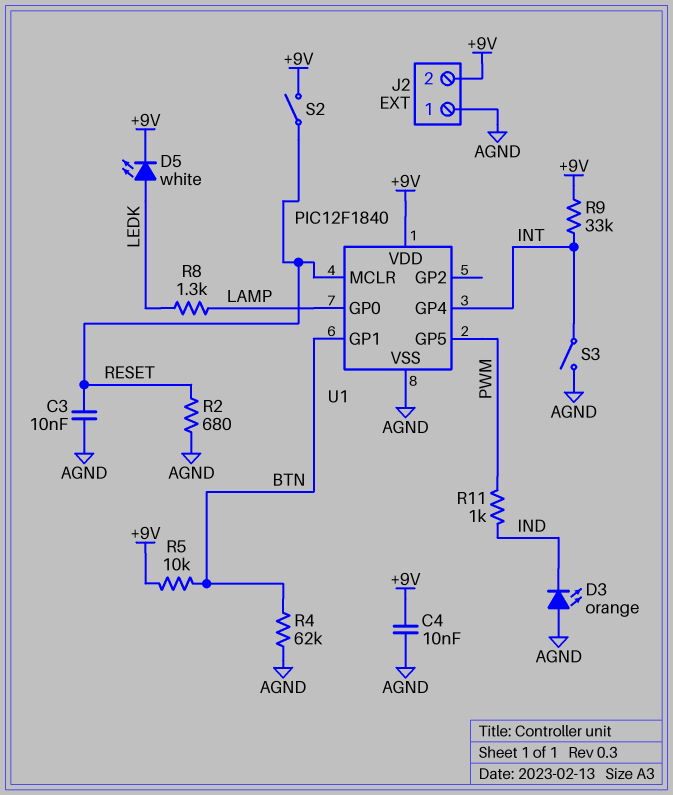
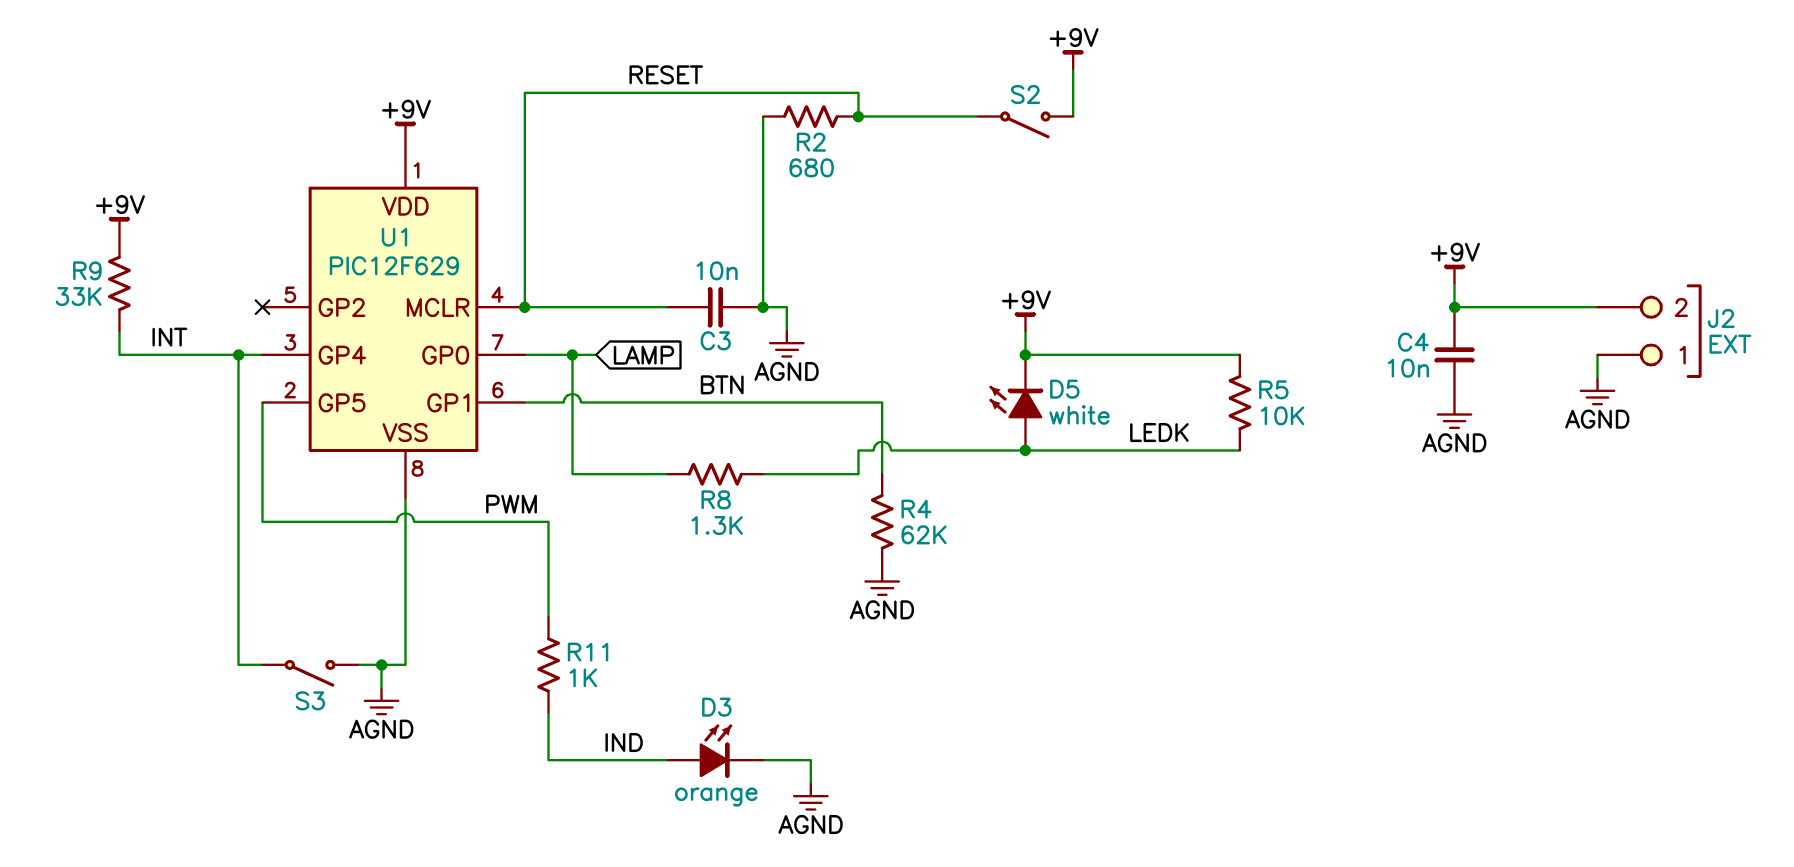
D3: LED orange (A AGND, K IND) -> LED orange (A IND, K AGND)
R5: 10k (+9V, BTN) -> 10k (+9V, LEDK)
U1: PIC12F1840 -> PIC12F629

